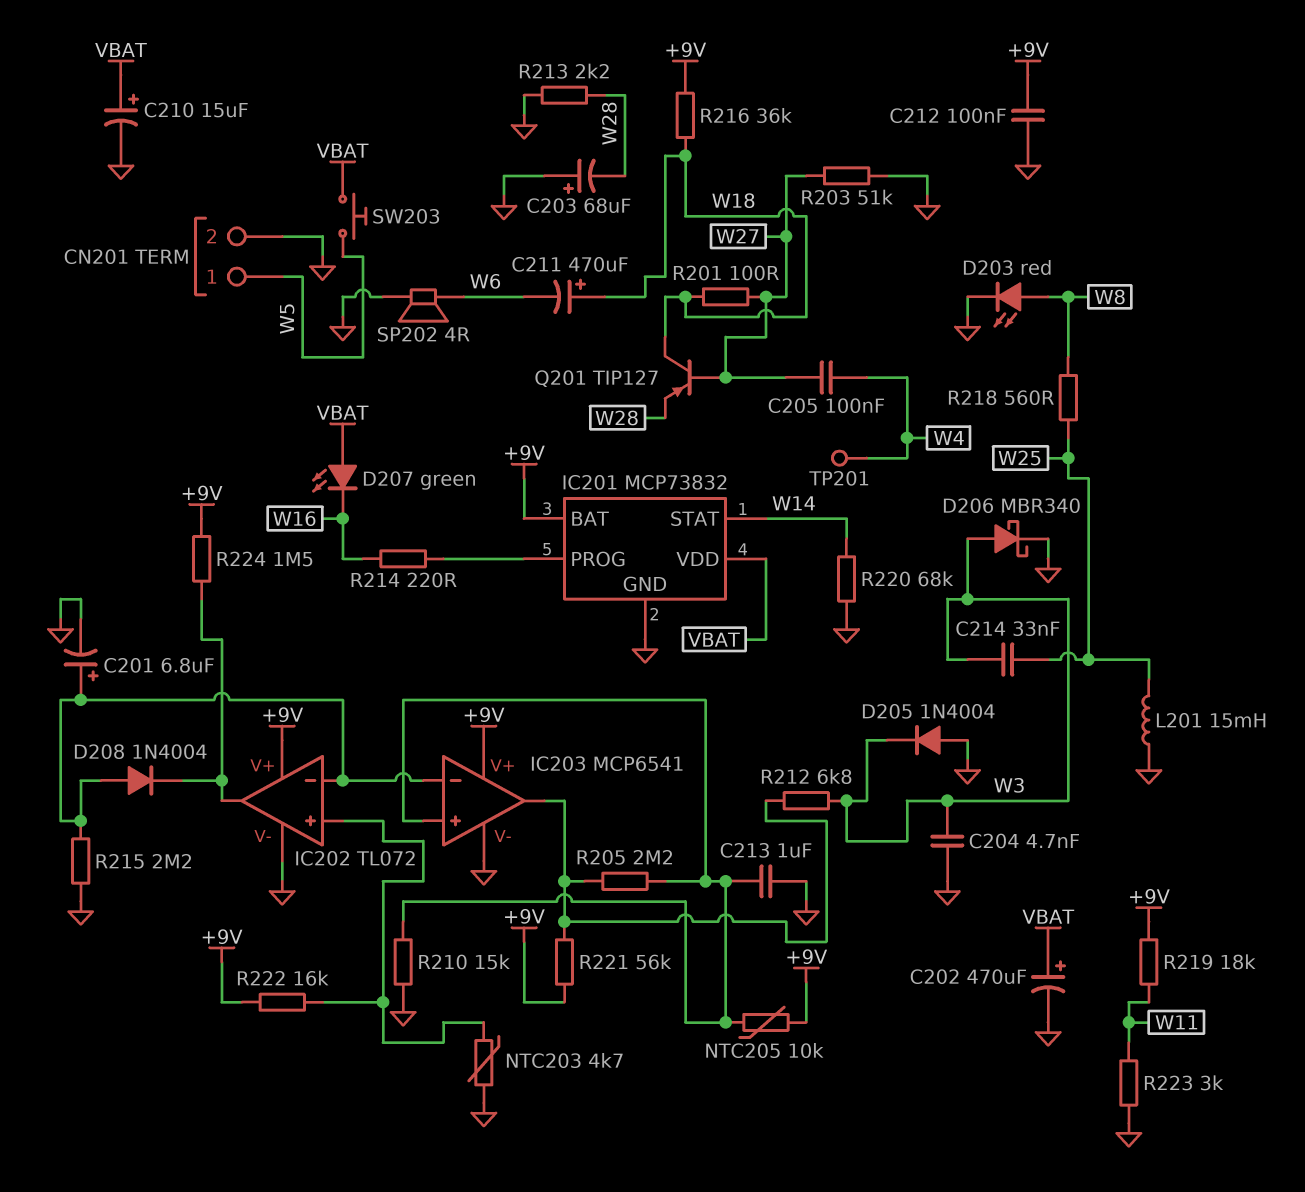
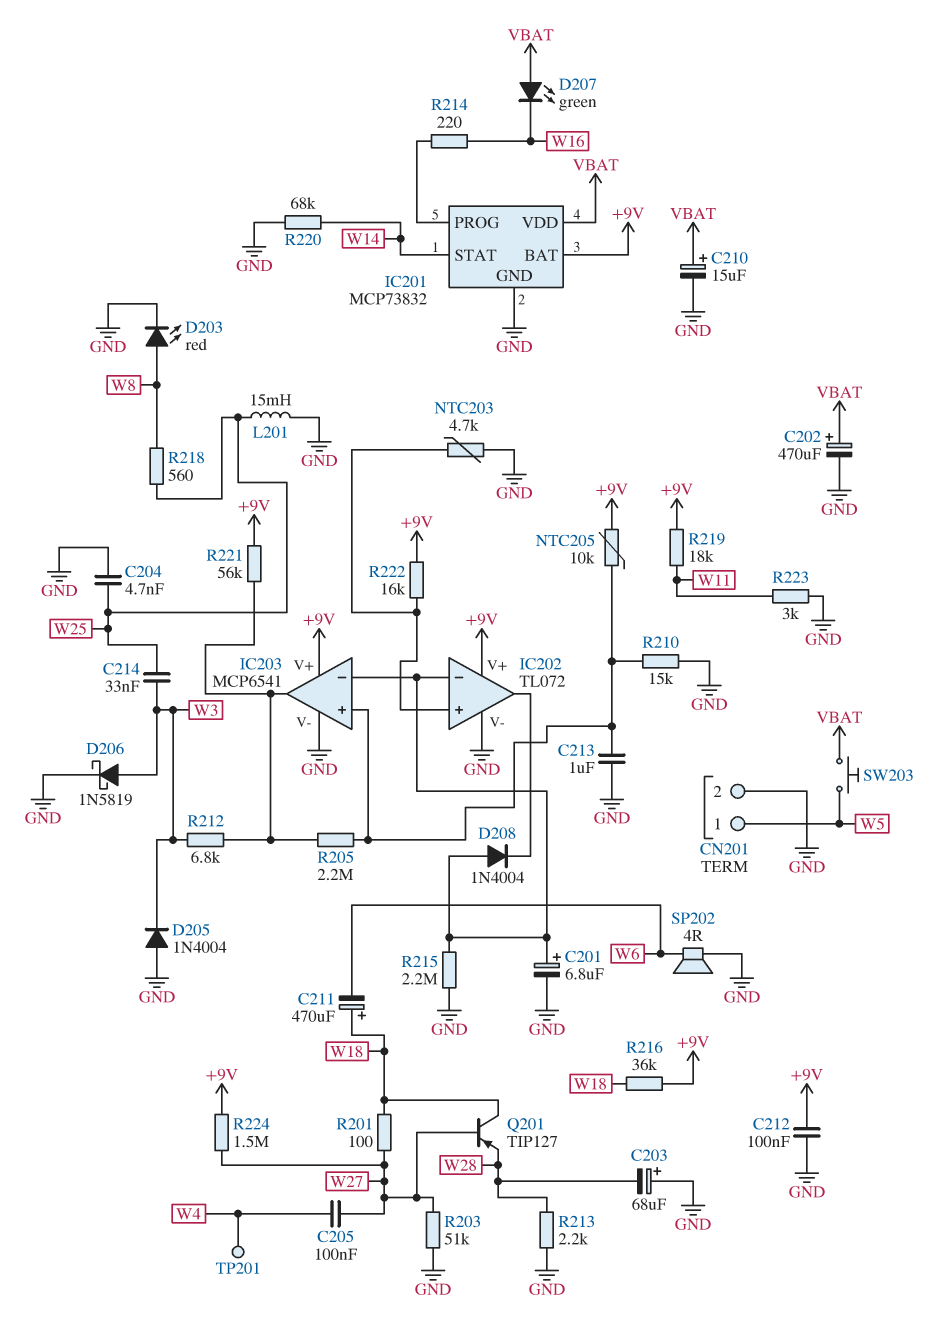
C204: 4.7nF (GND, W3) -> 4.7nF (GND, W25)
D206: schottky MBR340 (A W3, K GND) -> schottky 1N5819 (A W3, K GND)
R224: 1.5M (+9V, IC202/out) -> 1.5M (+9V, W27)

